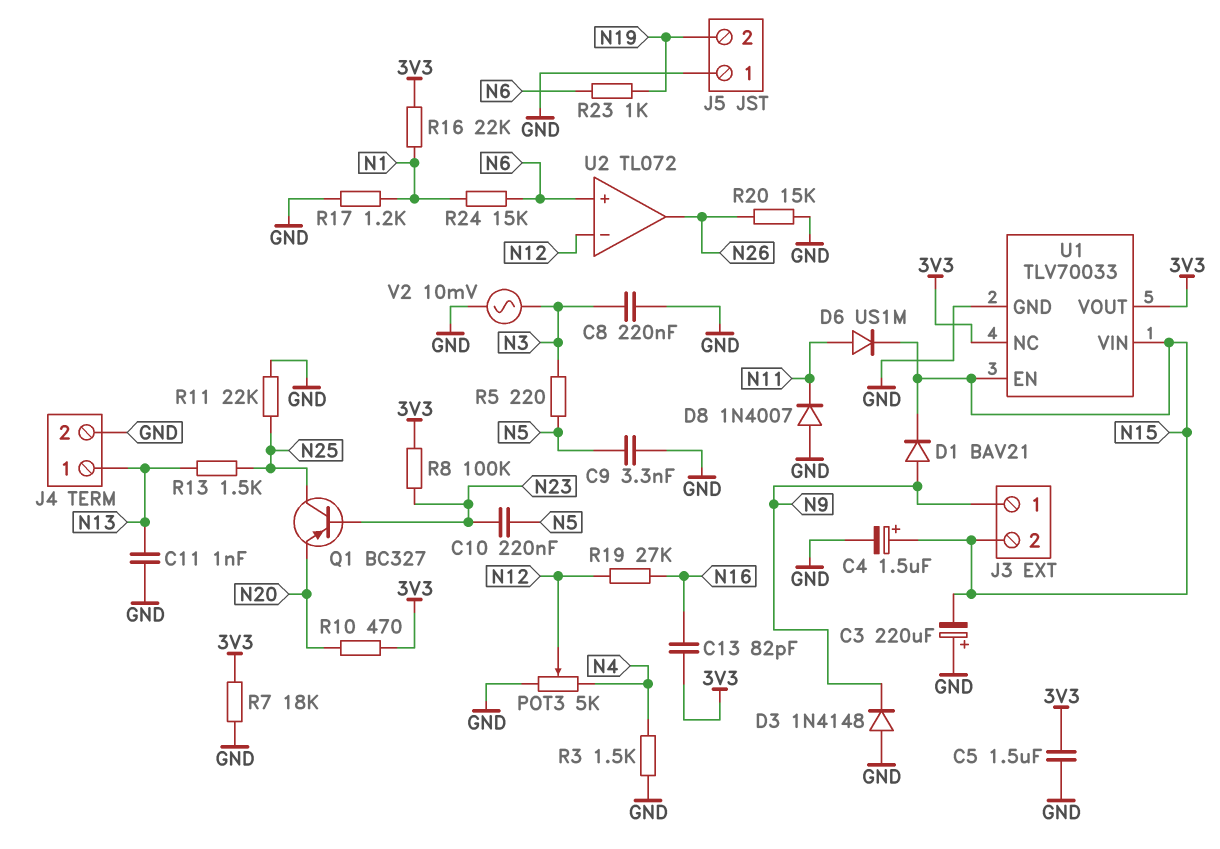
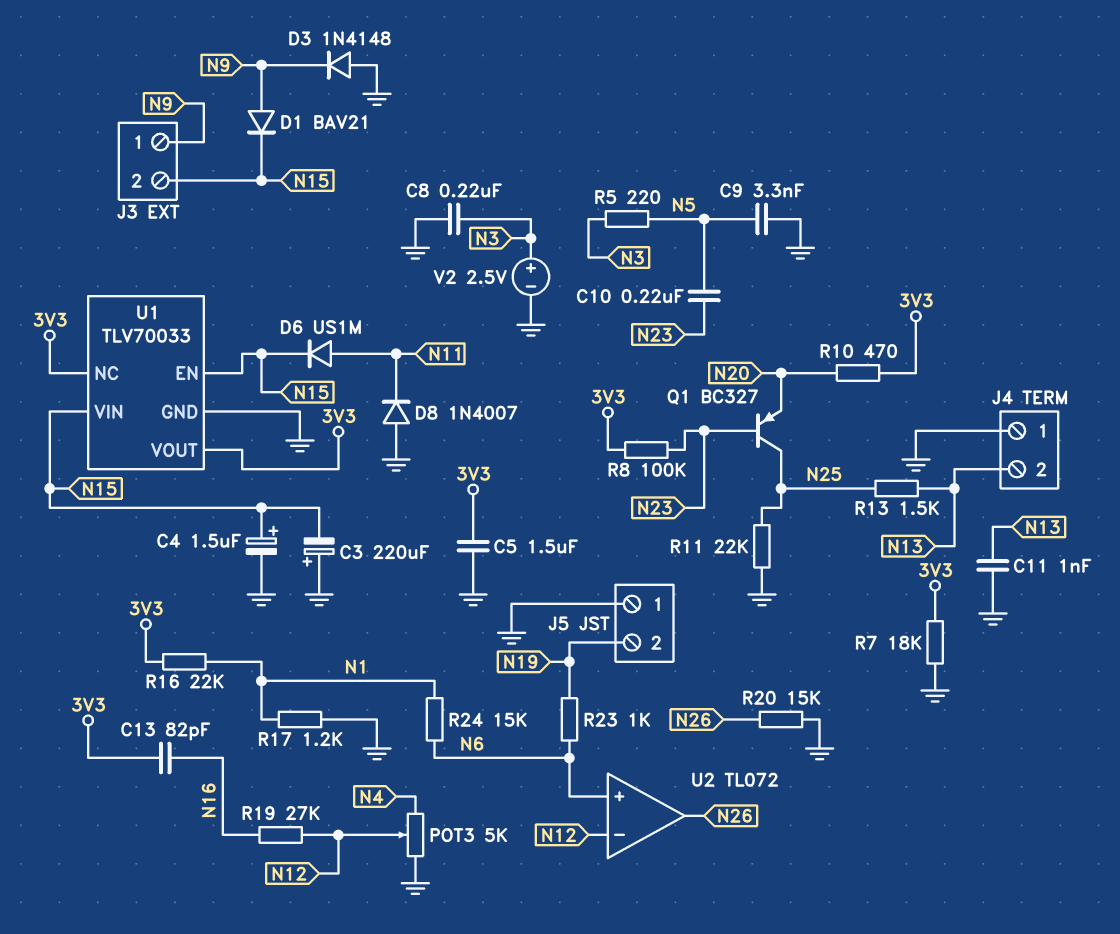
J4 pin 1: N13 -> GND
J4 pin 2: GND -> N13
R3: 1.5k (GND, N4) -> none
V2: AC 10mV (GND, N3) -> 2.5V (plus N3, minus GND)

